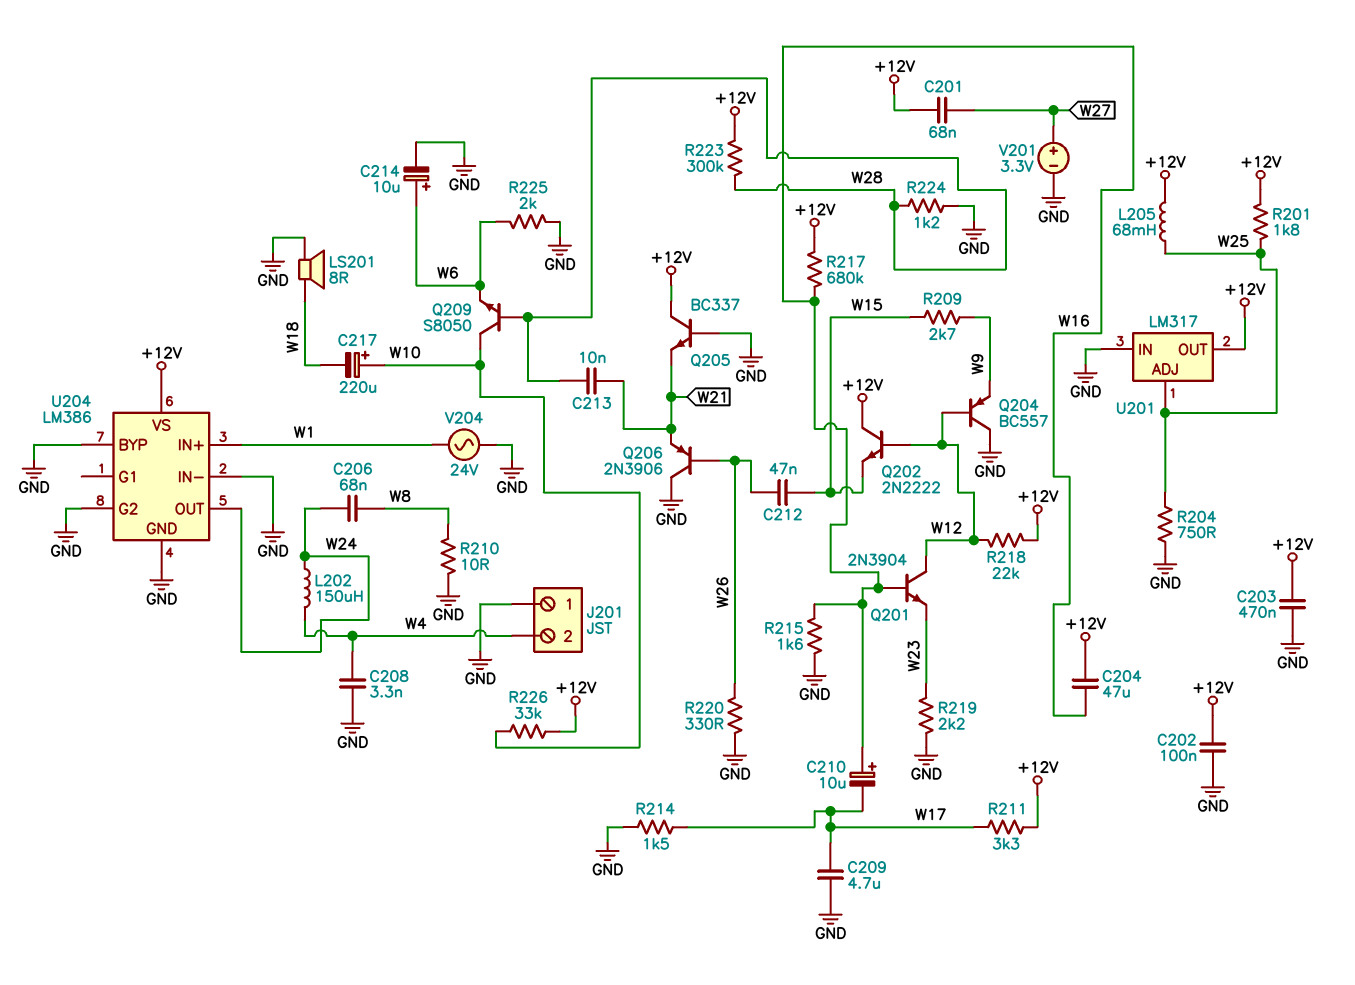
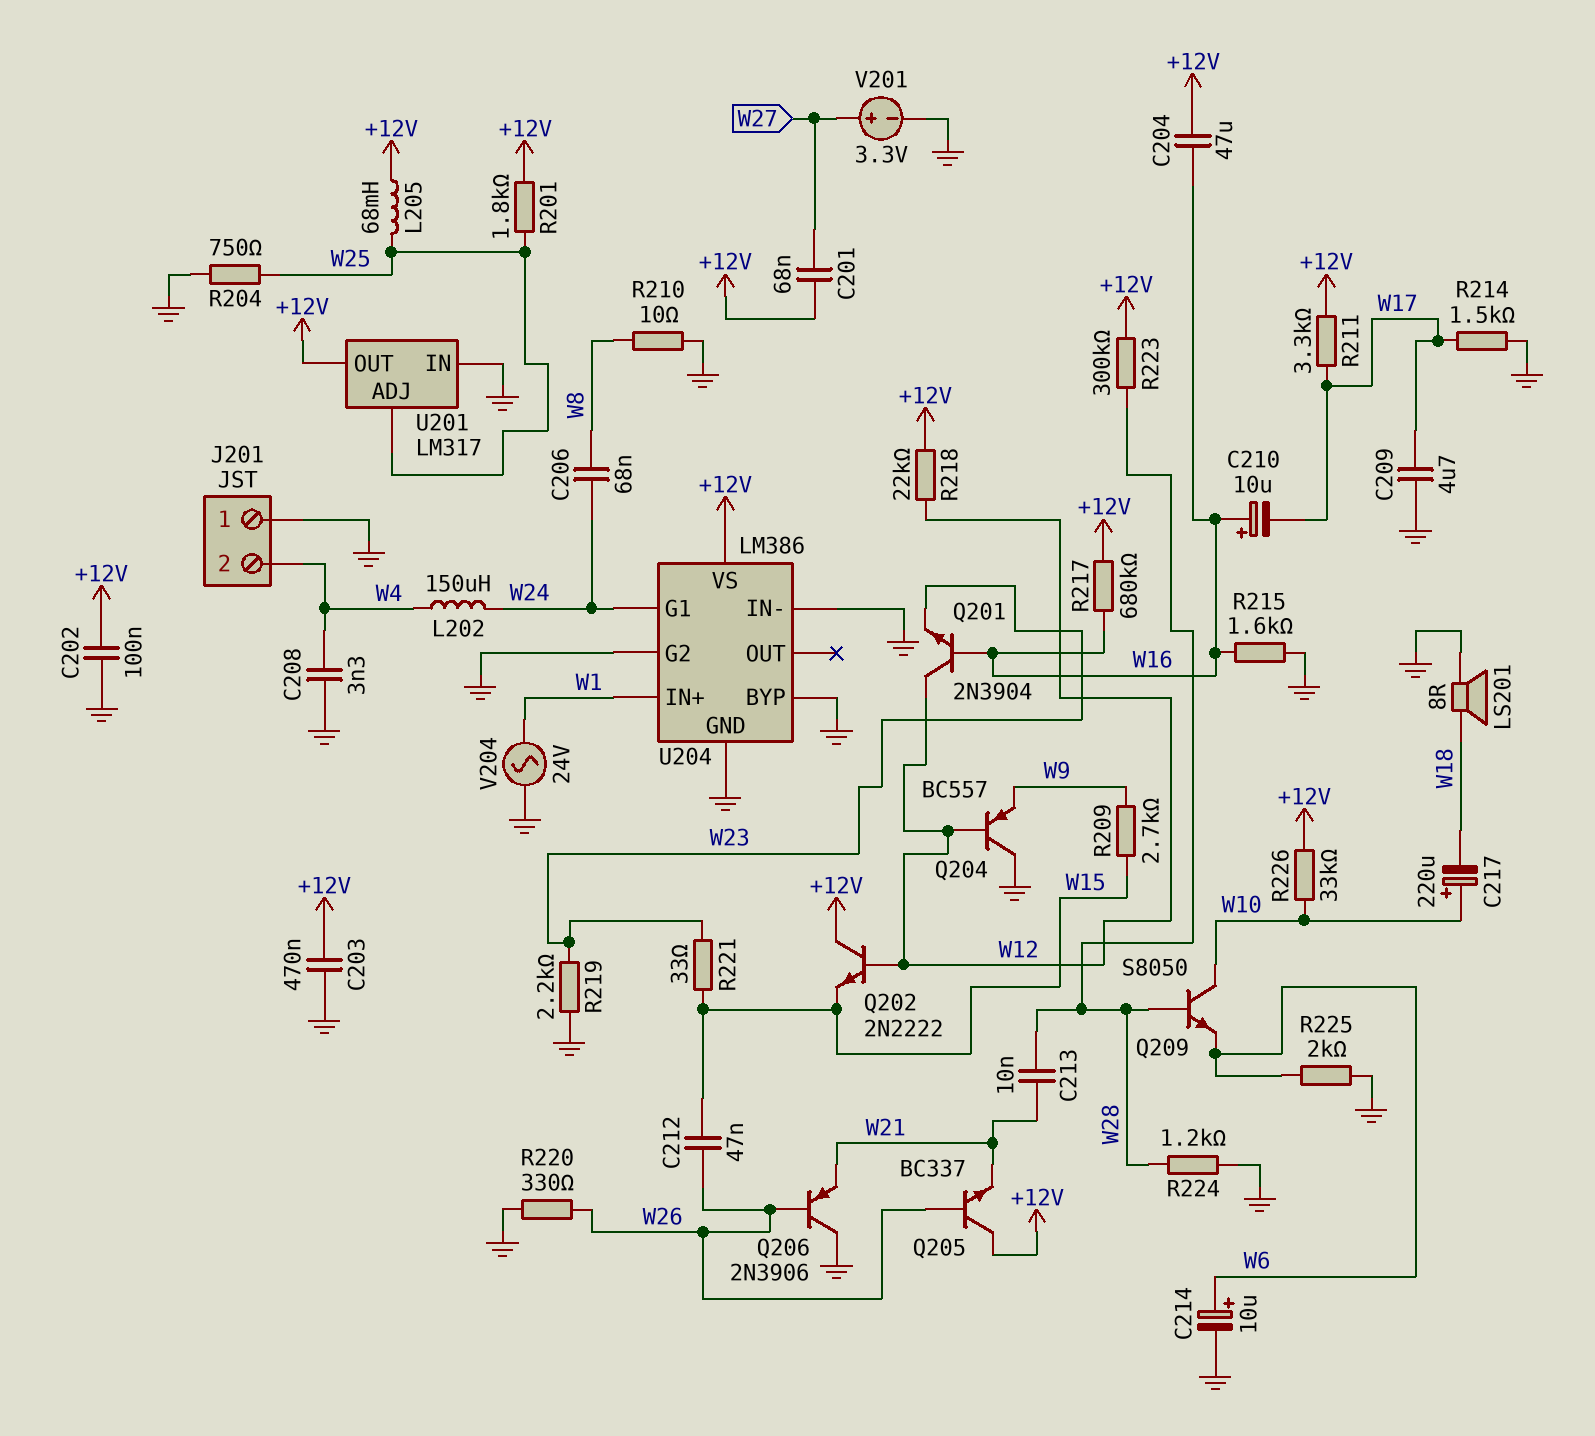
Q205: NPN BC337 (B GND, C +12V, E W21) -> NPN BC337 (B W26, C +12V, E W21)
R221: none -> 33 (W15, W23)
U204 pin G1: none -> W24
U204 pin OUT: W24 -> none

